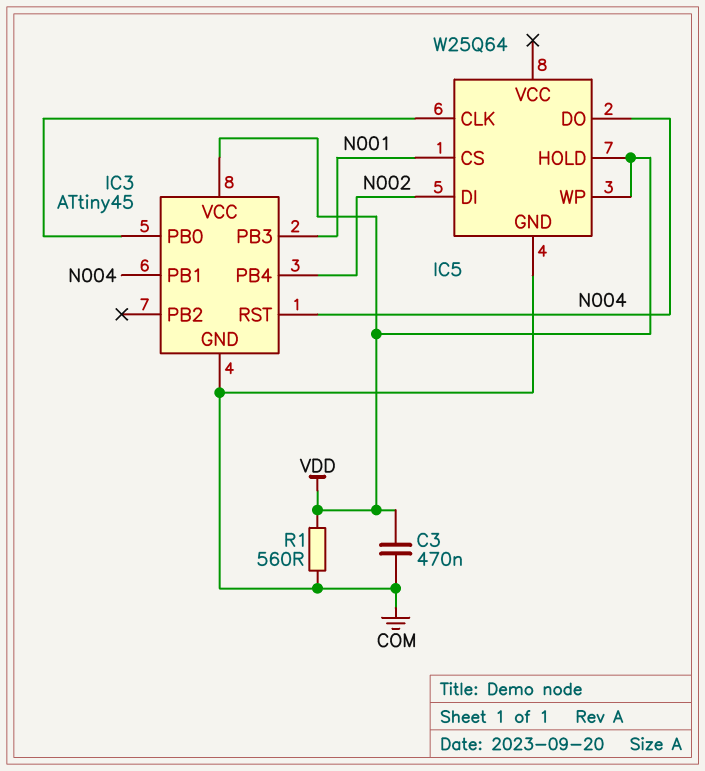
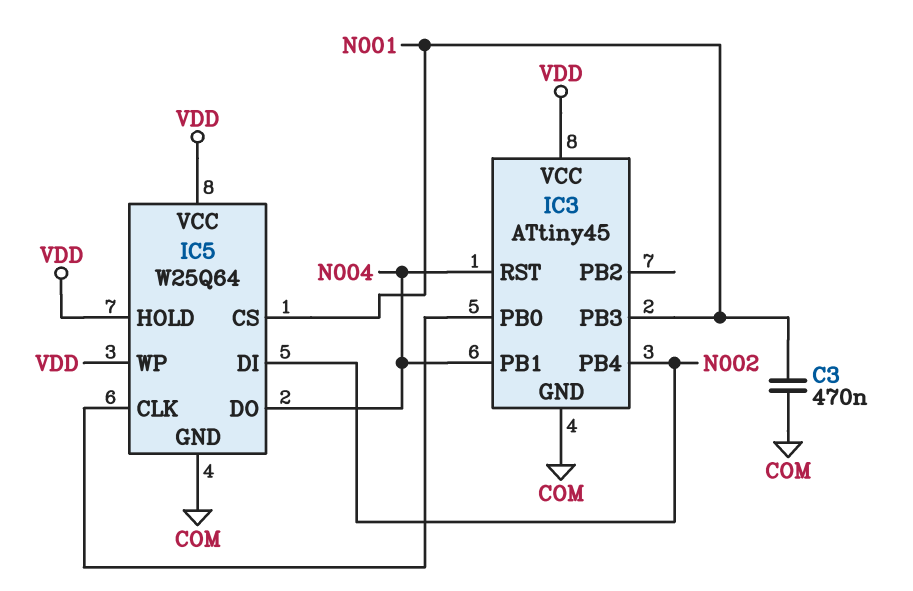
C3: 470nF (COM, VDD) -> 470nF (COM, N001)
IC5 pin VCC: none -> VDD
R1: 560 (COM, VDD) -> none

